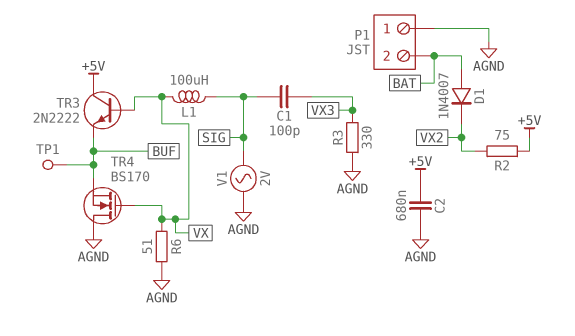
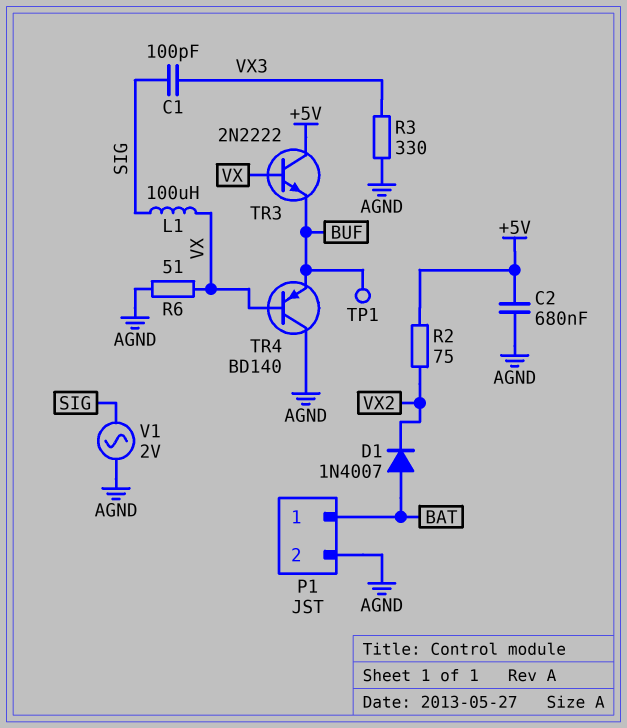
P1 pin 1: AGND -> BAT
P1 pin 2: BAT -> AGND
TR4: NMOS BS170 (G VX, D AGND, S BUF) -> PNP BD140 (B VX, C AGND, E BUF)

